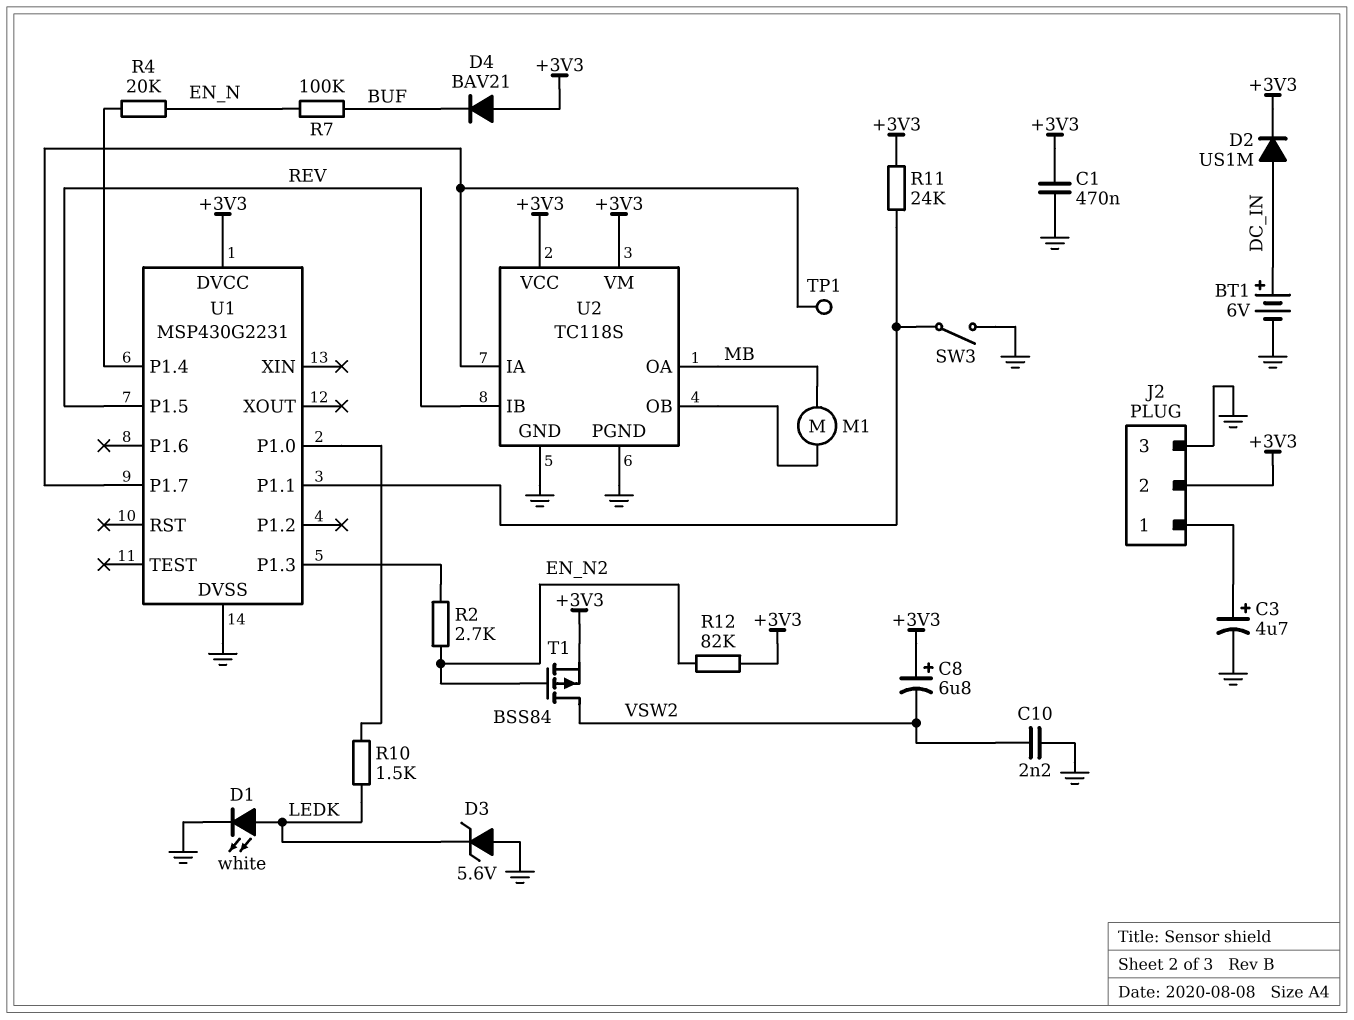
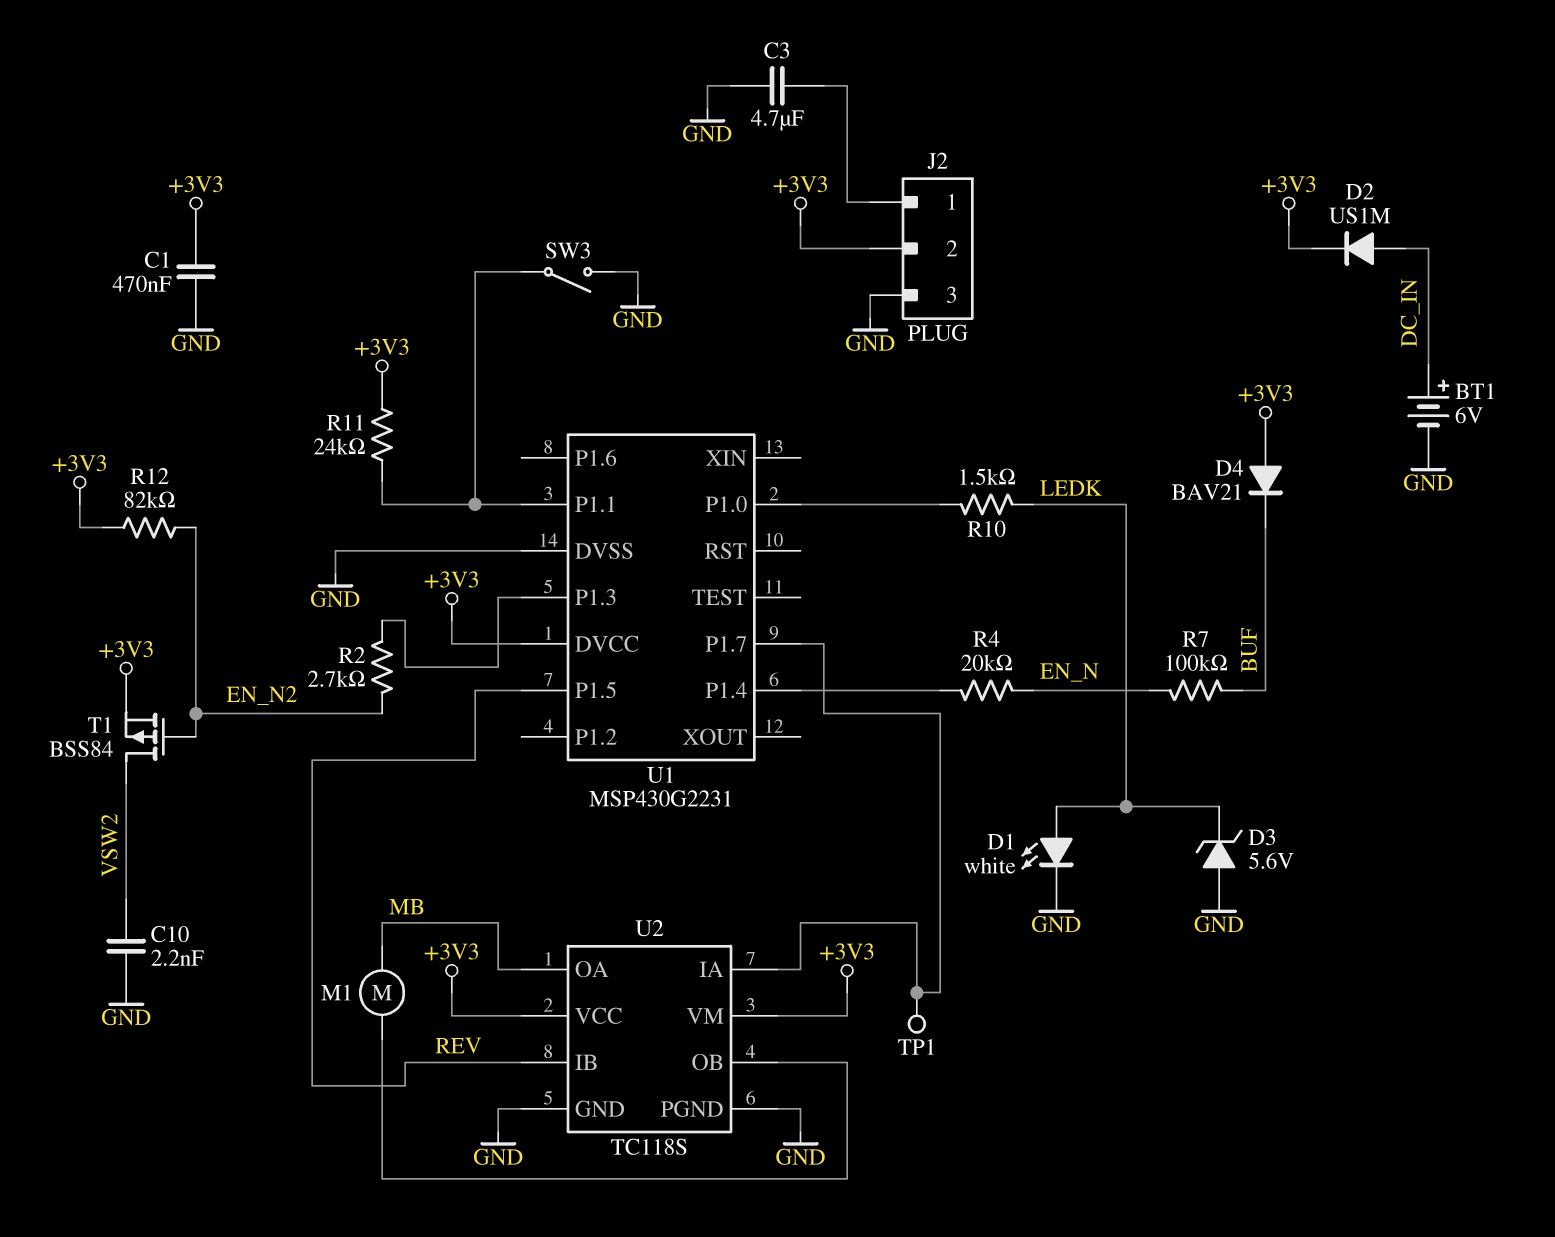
C3: 4.7uF (plus J2/1, minus GND) -> 4.7uF (GND, J2/1)
C8: 6.8uF (plus +3V3, minus VSW2) -> none

